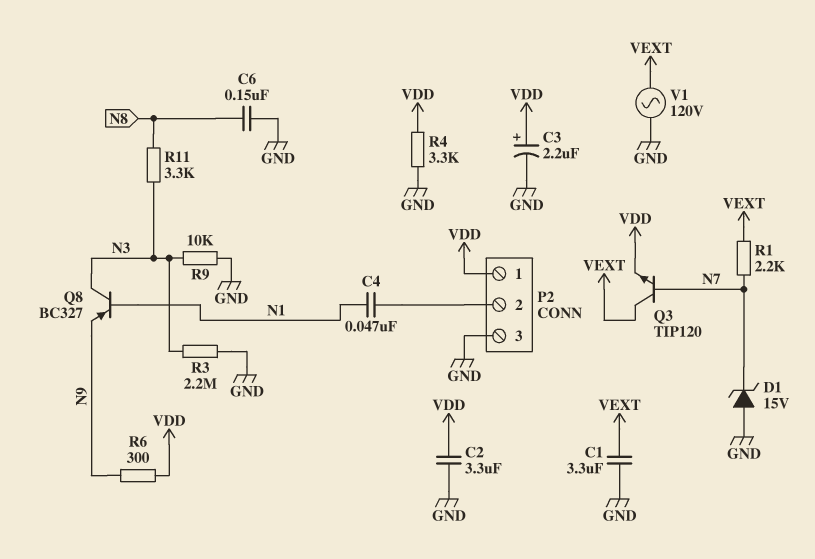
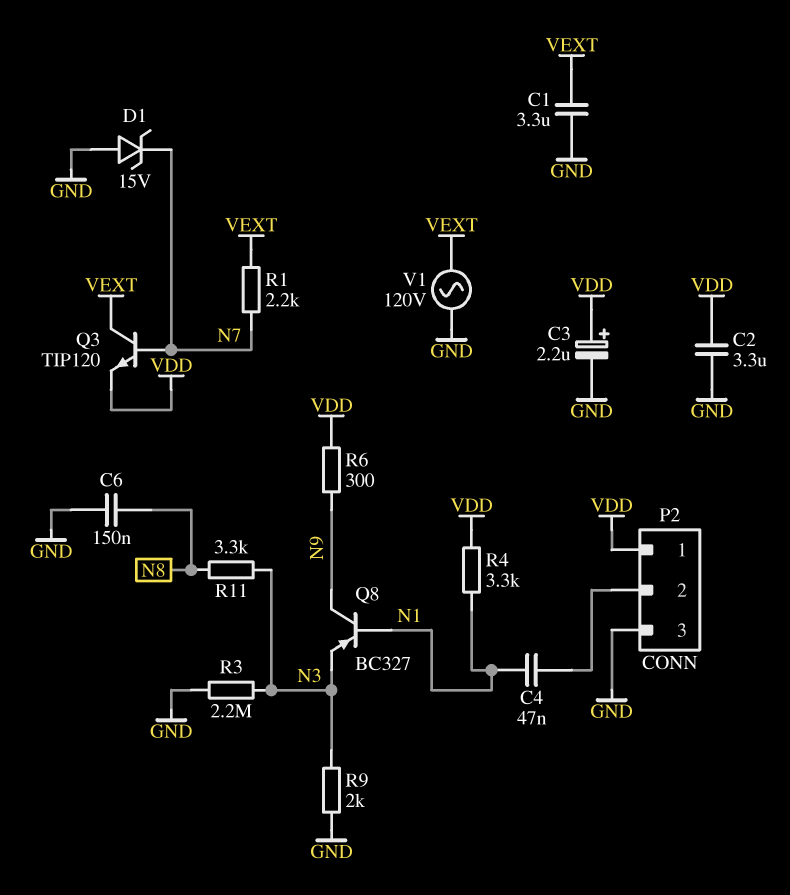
Q8: PNP BC327 (B N1, C N3, E N9) -> PNP BC327 (B N1, C N9, E N3)
R4: 3.3k (GND, VDD) -> 3.3k (N1, VDD)
R9: 10k (GND, N3) -> 2k (GND, N3)

